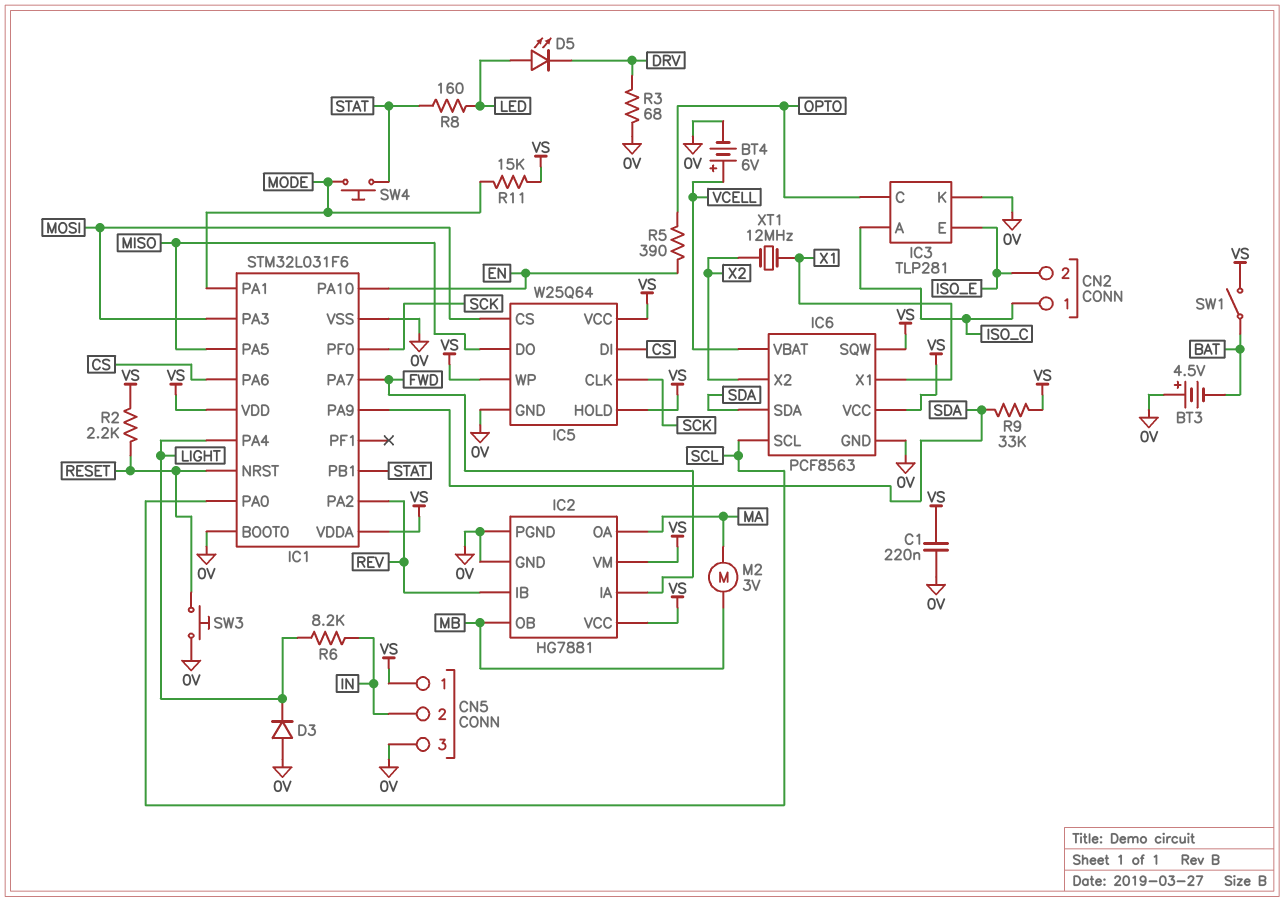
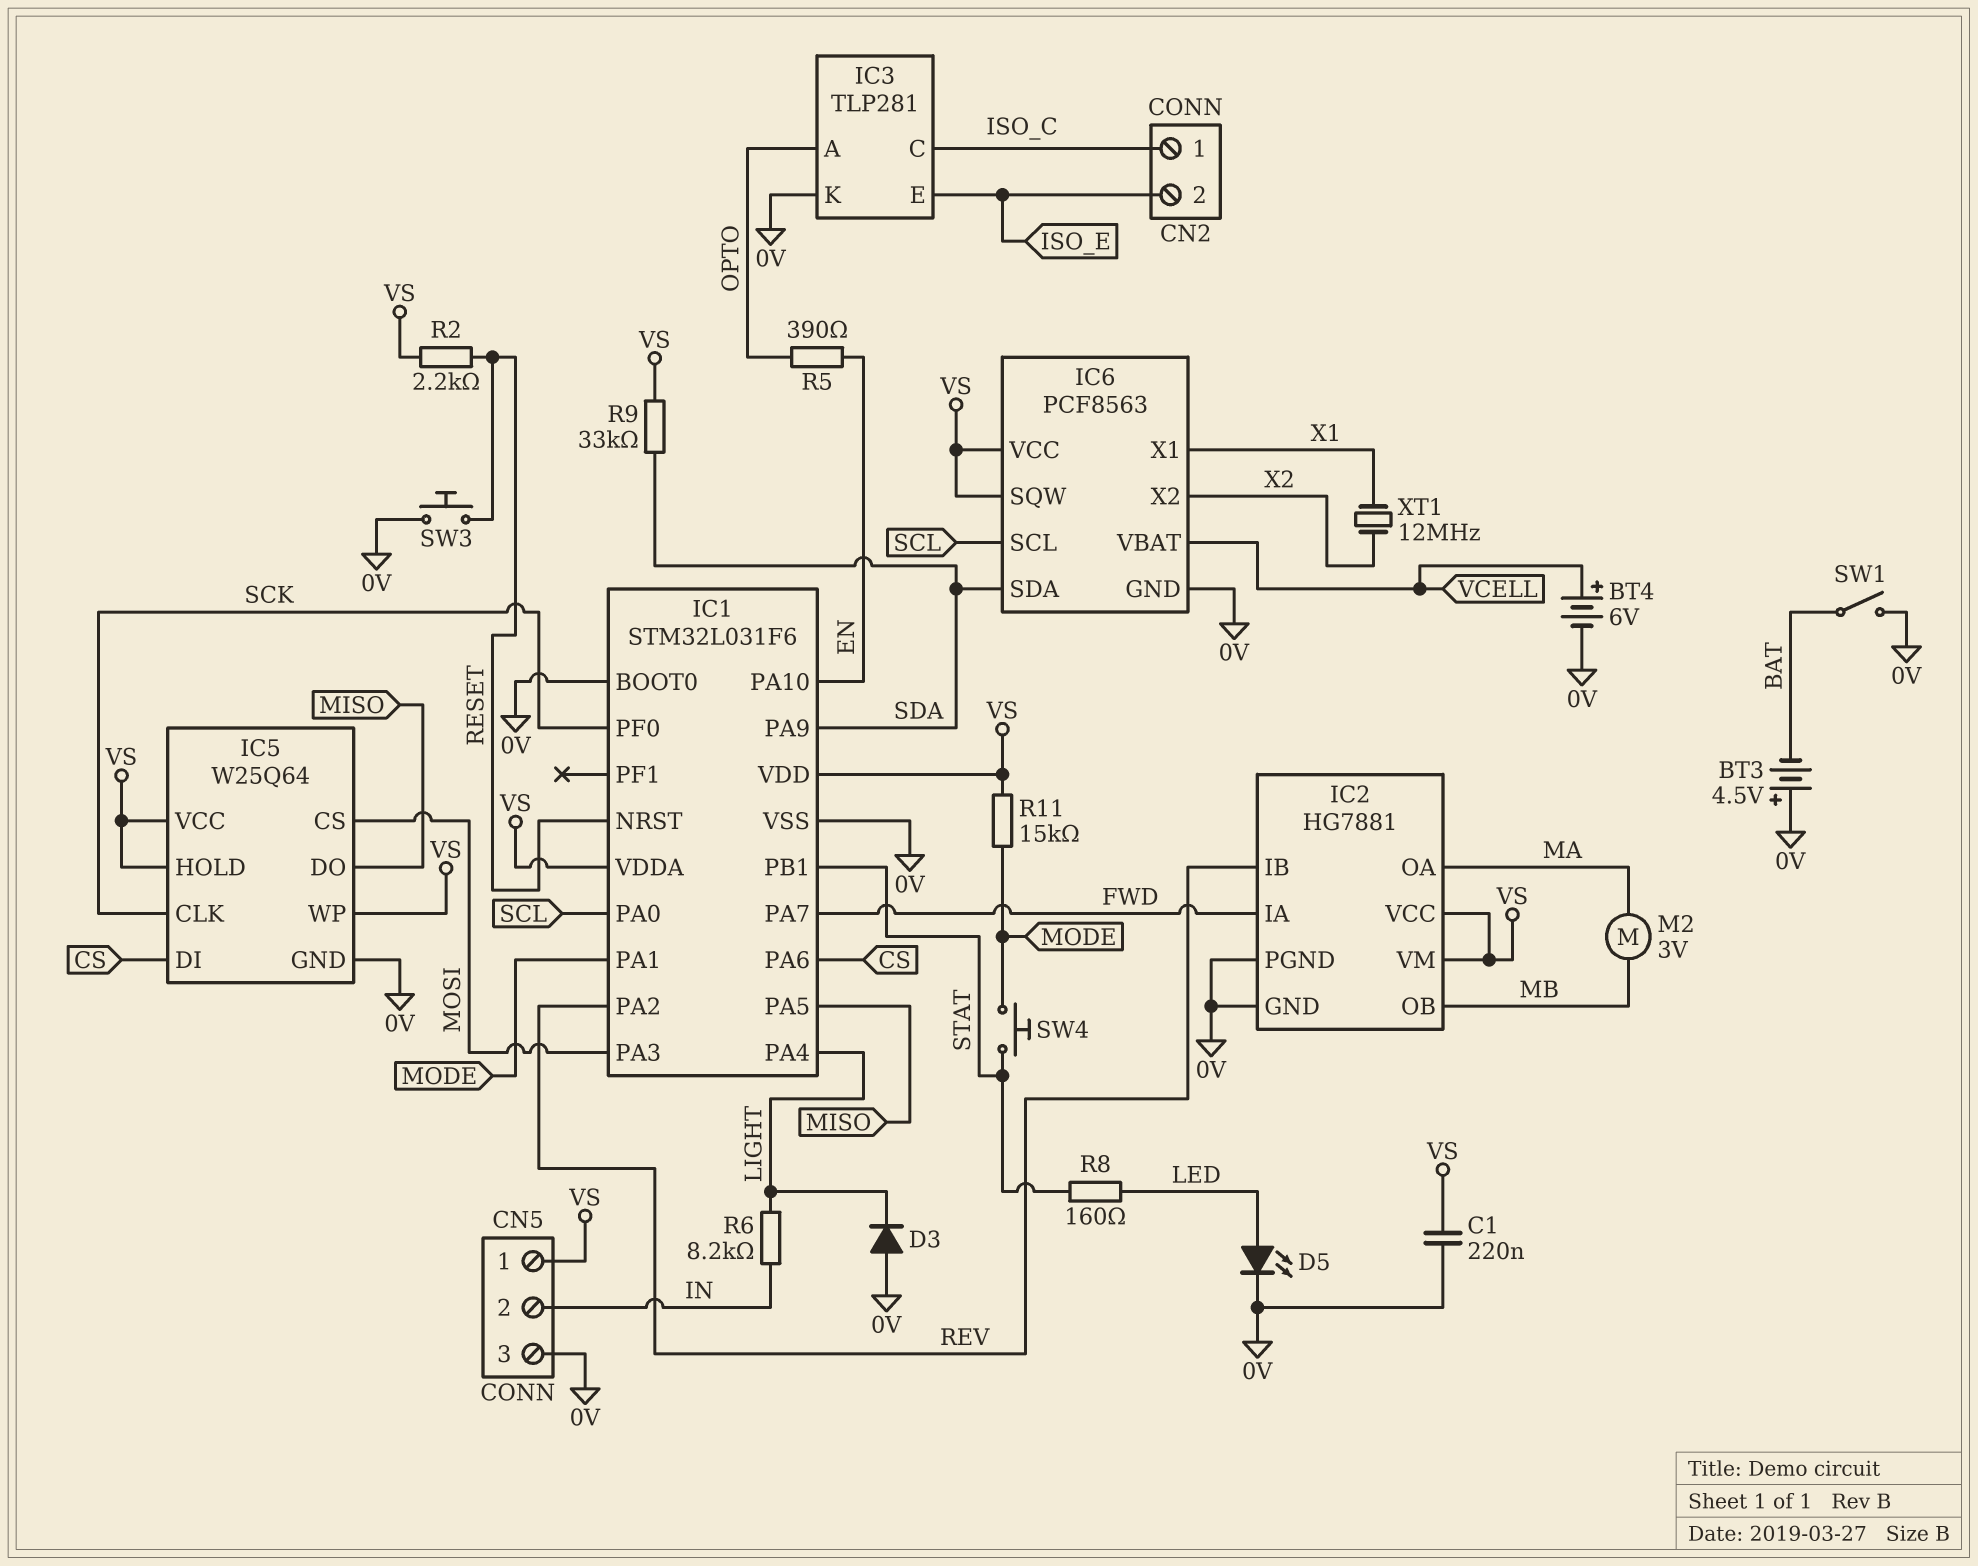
D5: LED (A LED, K DRV) -> LED (A LED, K 0V)
IC3 pin A: ISO_C -> OPTO
IC3 pin C: OPTO -> ISO_C
R3: 68 (0V, DRV) -> none
SW1: switch (BAT, VS) -> switch (0V, BAT)

